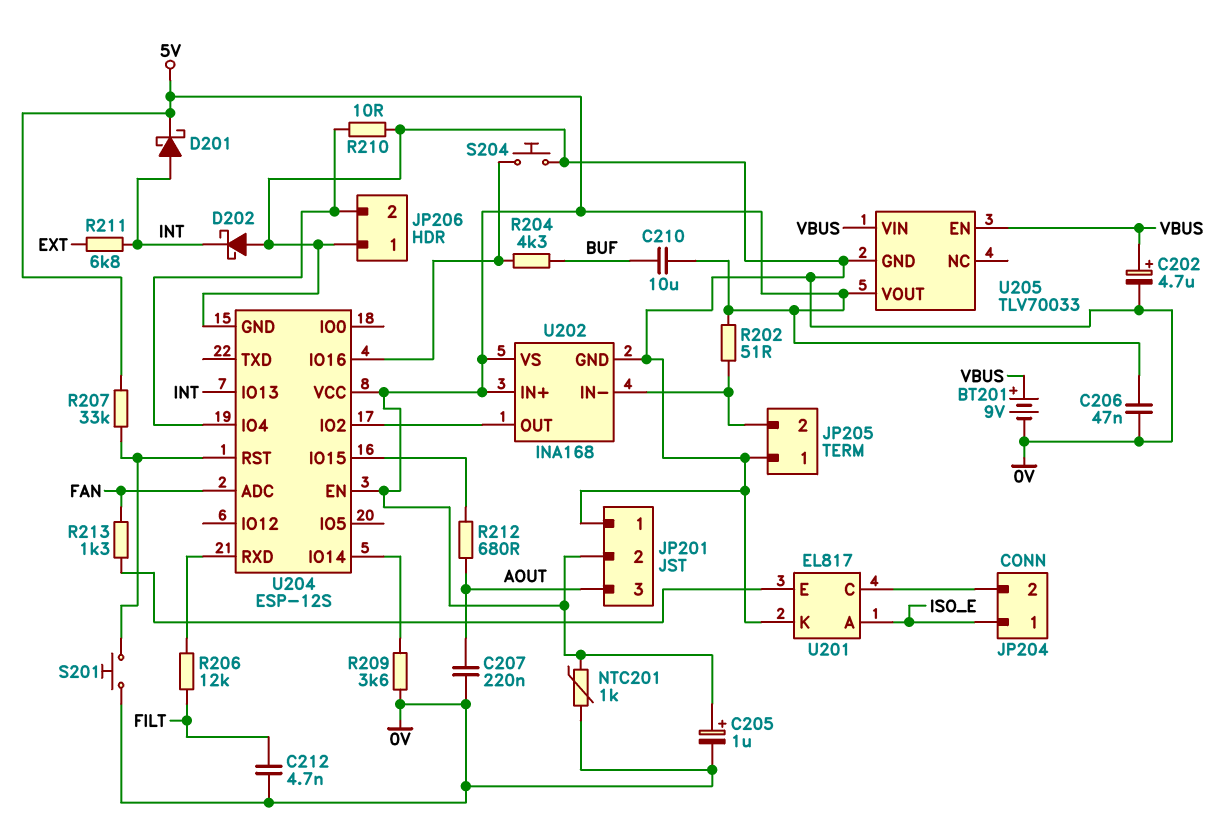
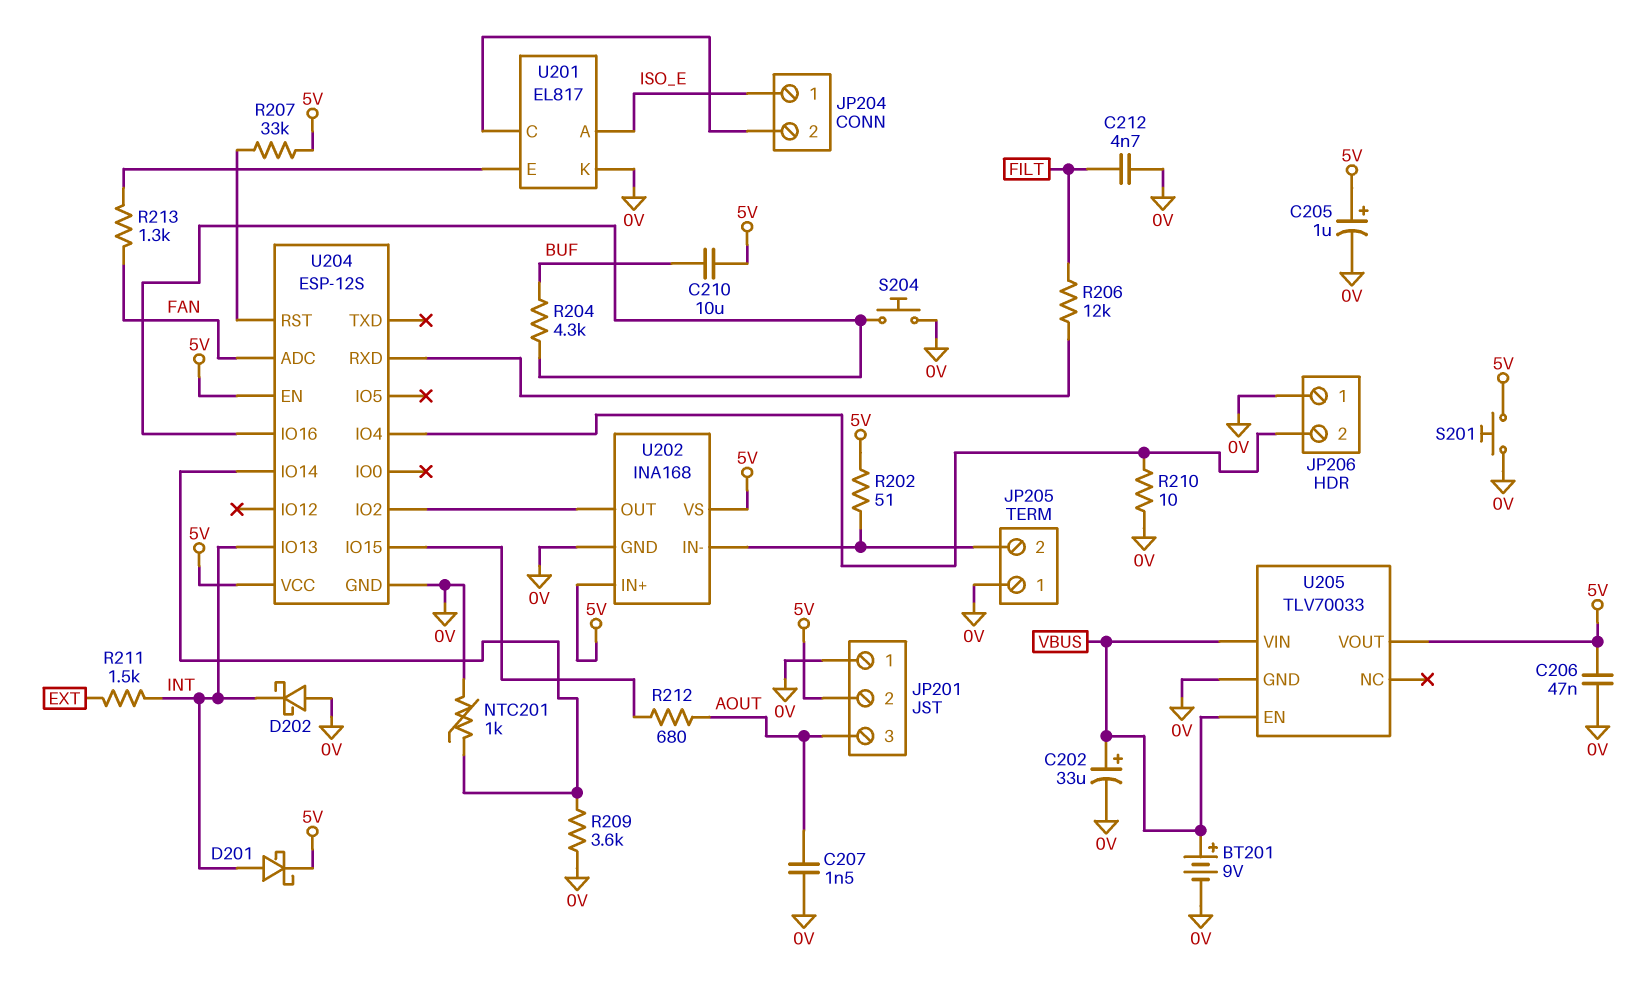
C202: 4.7uF (plus VBUS, minus 0V) -> 33uF (plus VBUS, minus 0V)
C207: 220nF (0V, AOUT) -> 1.5nF (0V, AOUT)
NTC201: 1k (0V, 5V) -> 1k (0V, U204/IO14)
R211: 6.8k (EXT, INT) -> 1.5k (EXT, INT)
S201: button (0V, U204/RST) -> button (0V, 5V)

